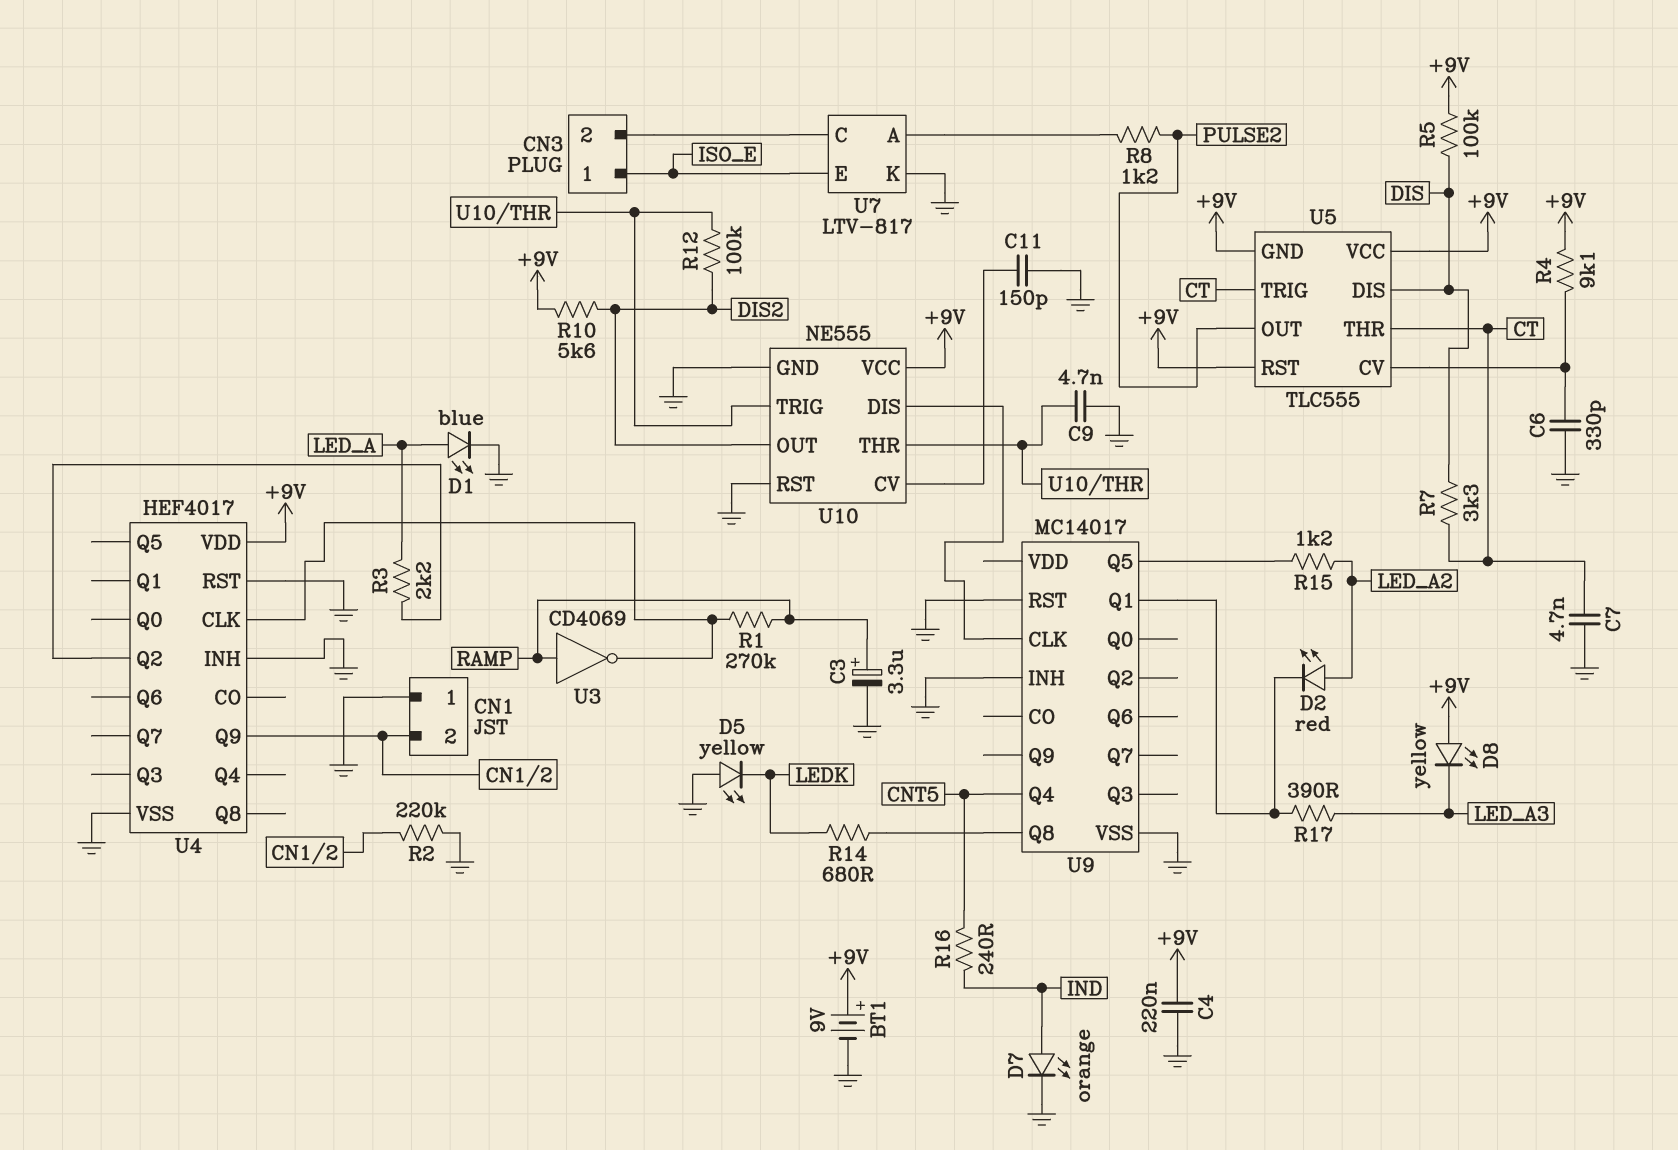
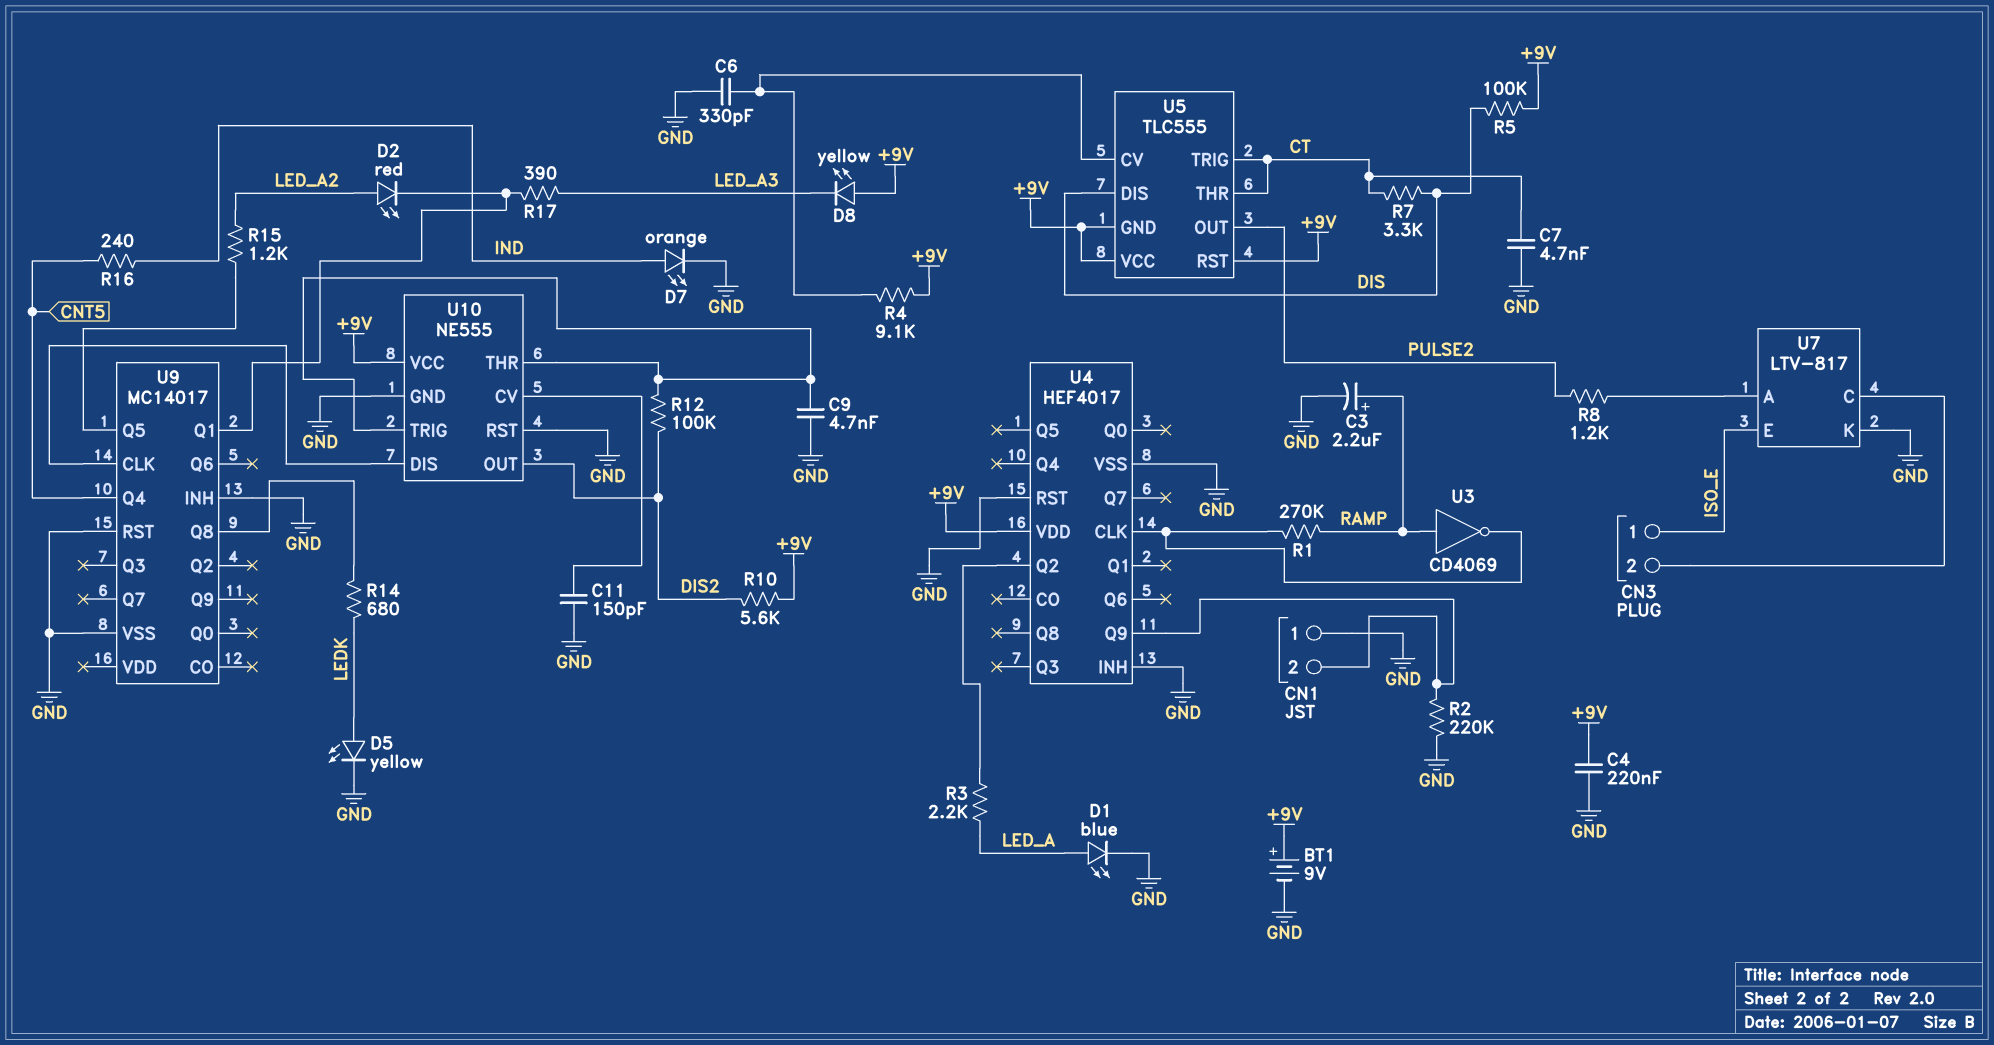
C3: 3.3uF (plus RAMP, minus GND) -> 2.2uF (plus RAMP, minus GND)
D5: LED yellow (A GND, K LEDK) -> LED yellow (A LEDK, K GND)

